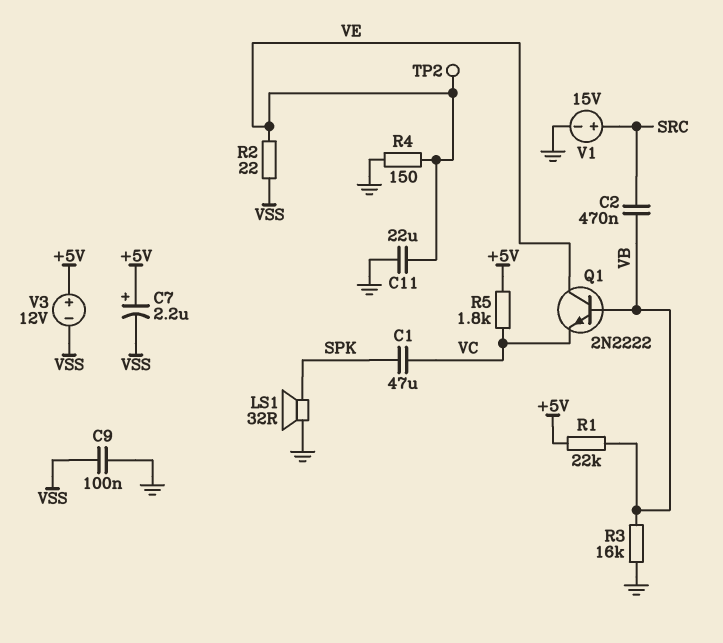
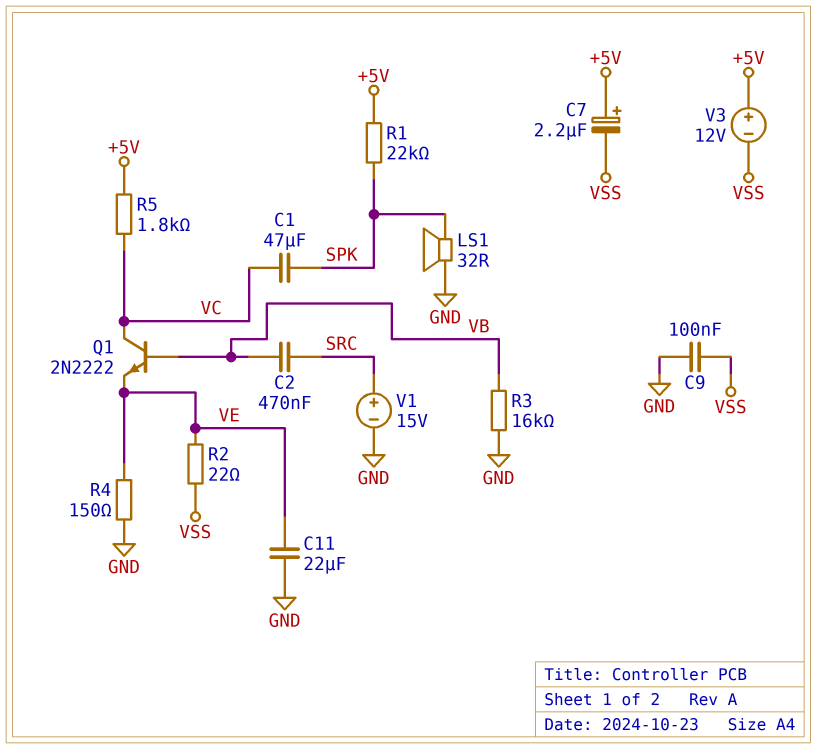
Q1: NPN 2N2222 (B VB, C VE, E VC) -> NPN 2N2222 (B VB, C VC, E VE)
R1: 22k (+5V, VB) -> 22k (+5V, SPK)
TP2: test point (VE) -> none

